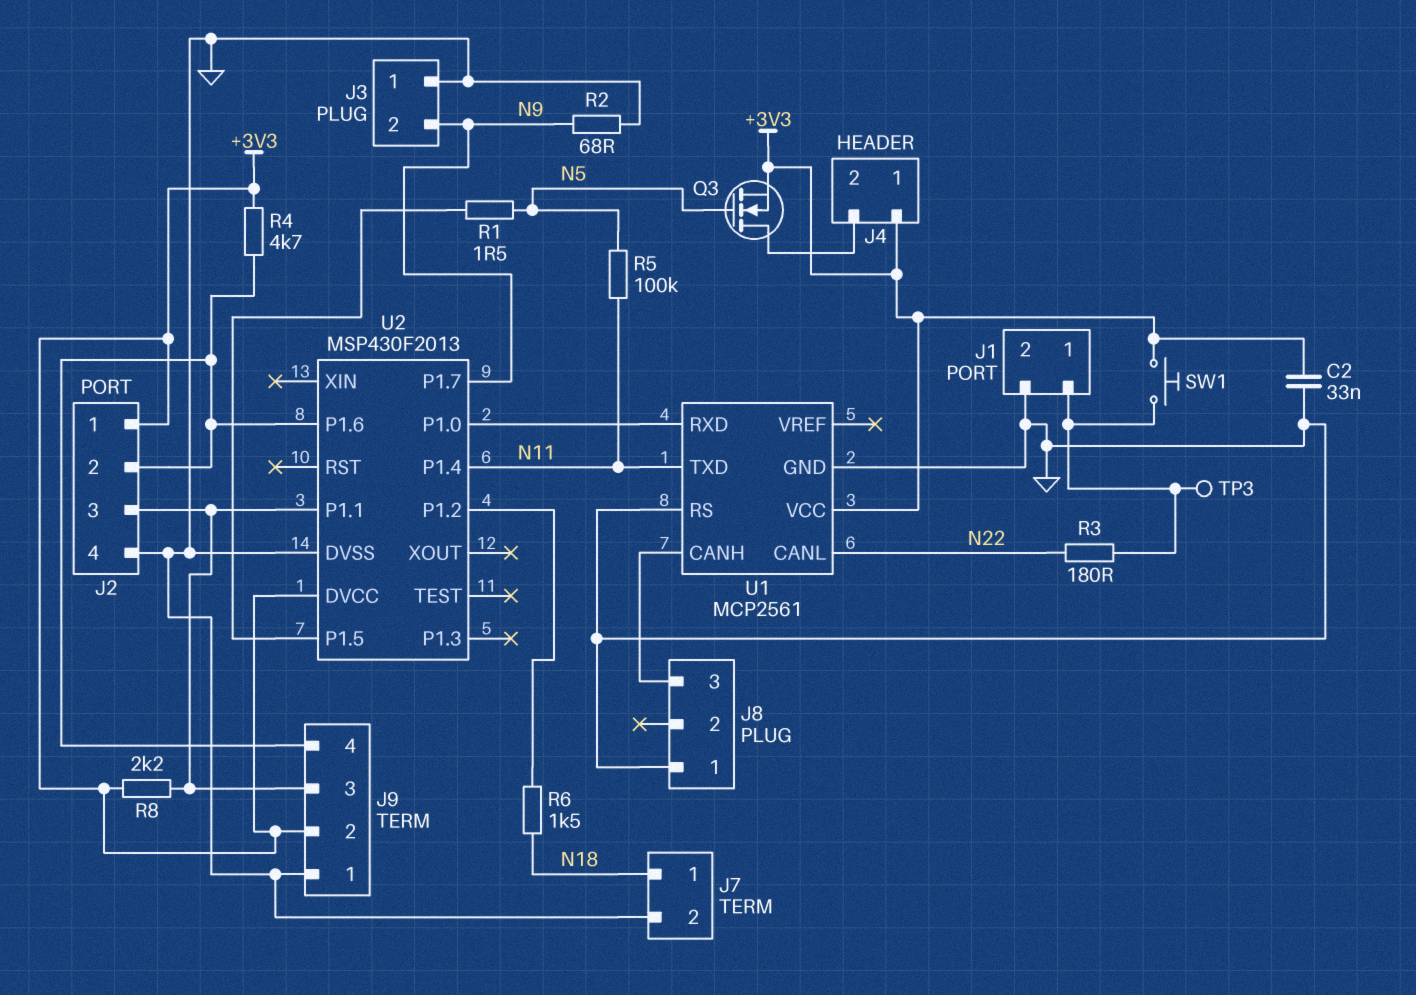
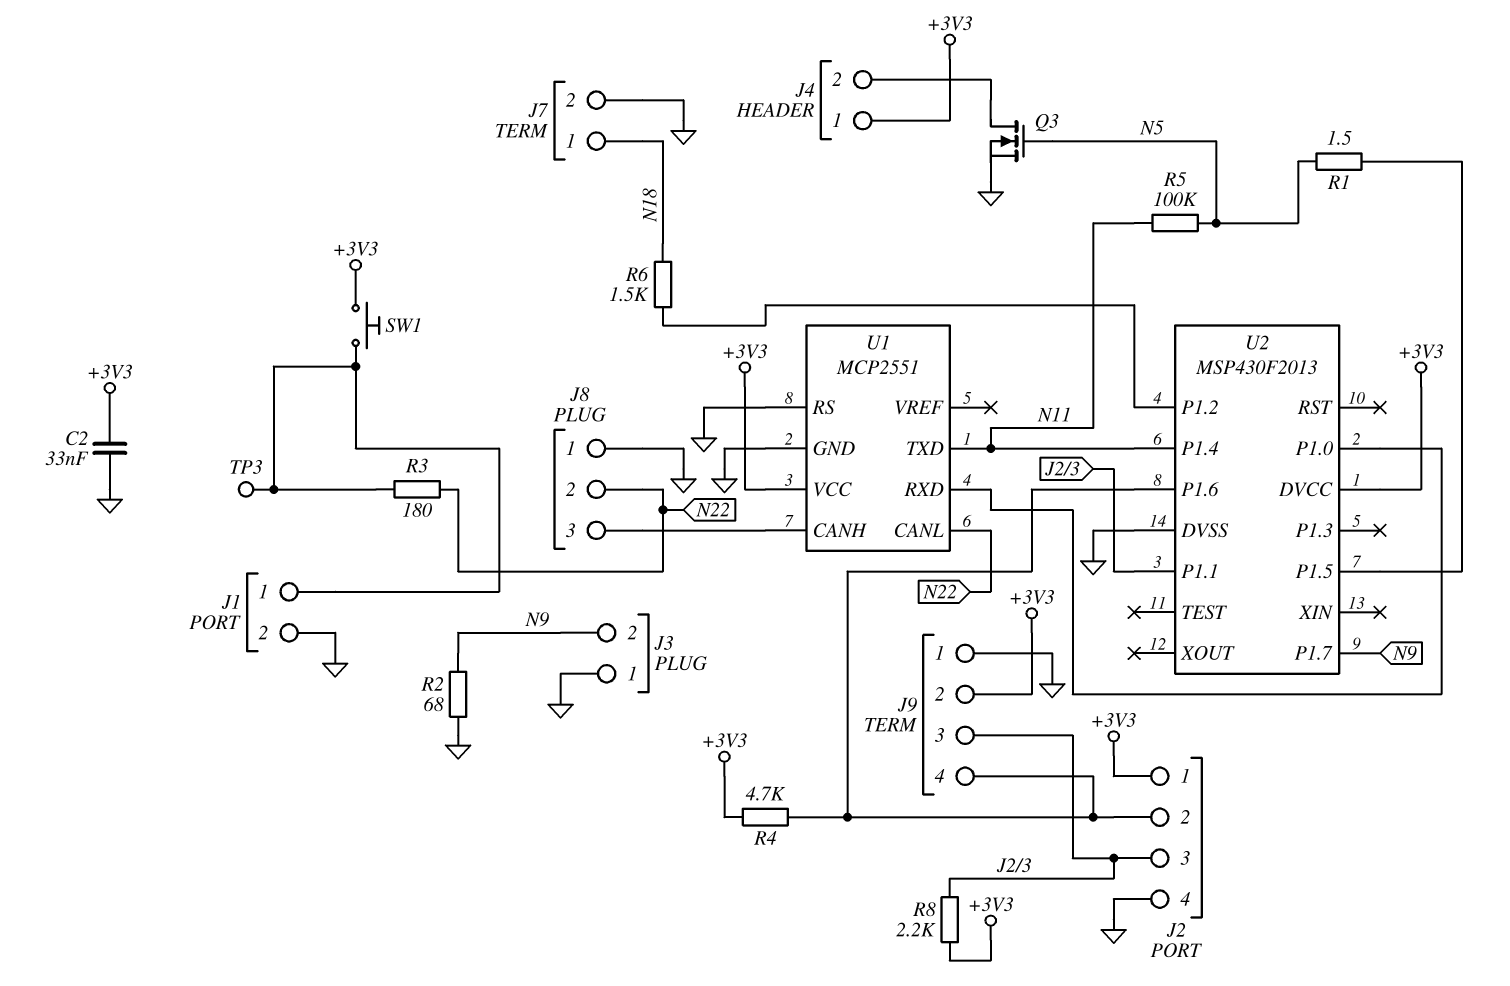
J8 pin 2: none -> N22
Q3: NMOS (G N5, D J4/2, S +3V3) -> NMOS (G N5, D J4/2, S GND)
U1: MCP2561 -> MCP2551

